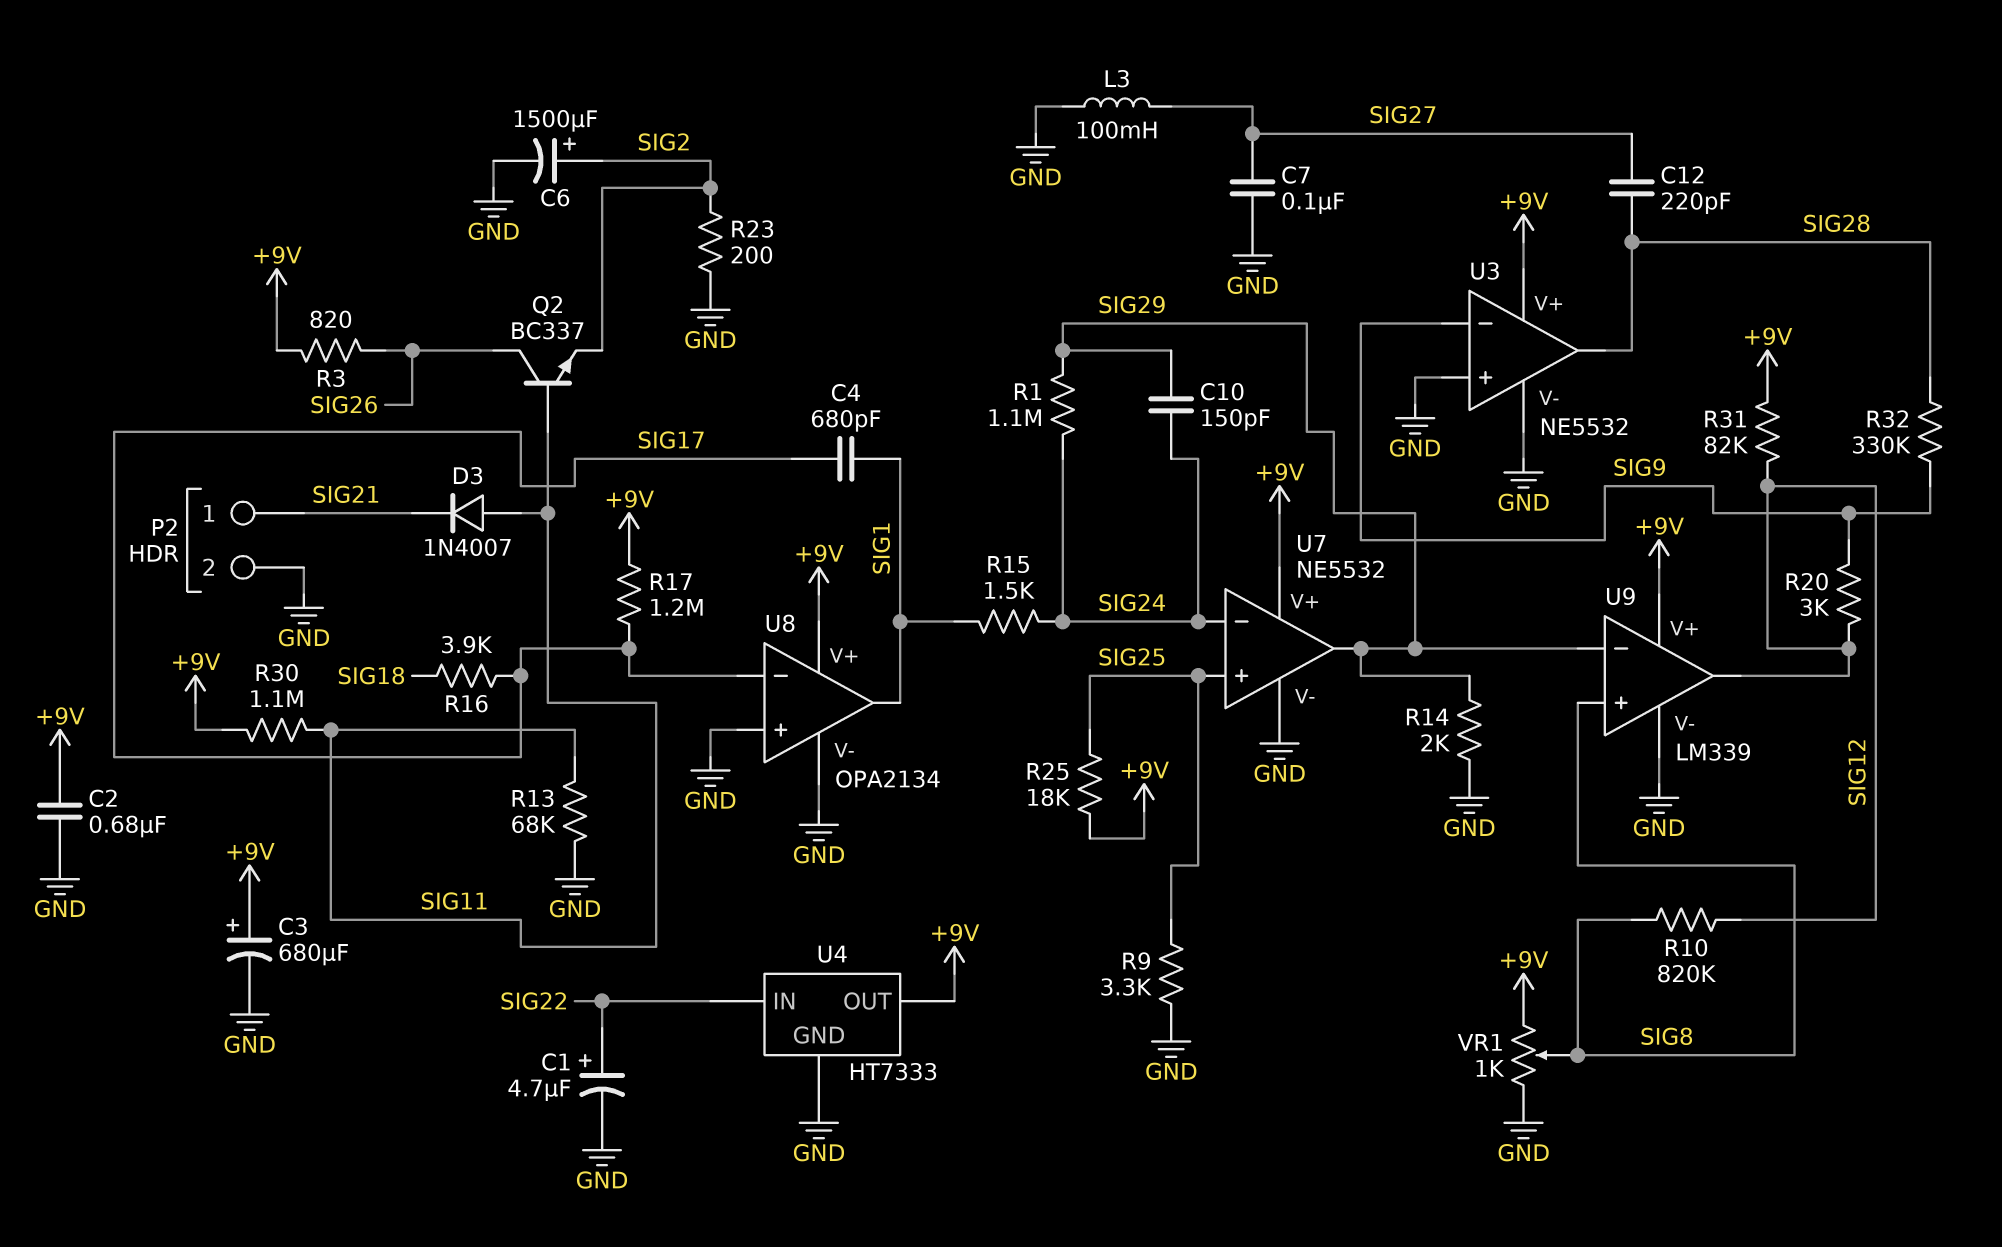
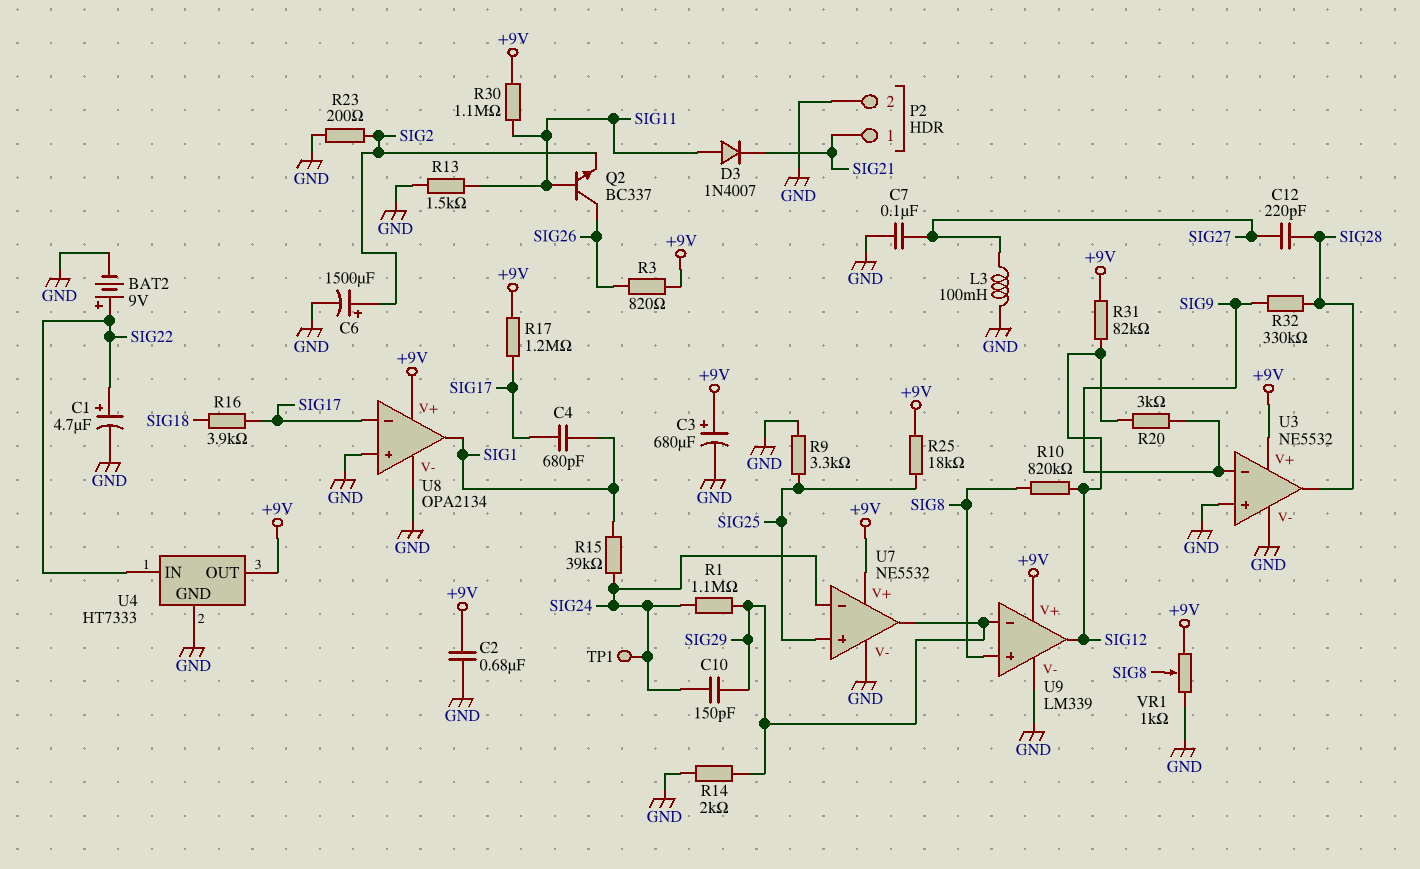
BAT2: none -> 9V (plus SIG22, minus GND)
R13: 68k (GND, SIG11) -> 1.5k (GND, SIG11)
R15: 1.5k (SIG1, SIG24) -> 39k (SIG1, SIG24)
TP1: none -> test point (SIG24)

